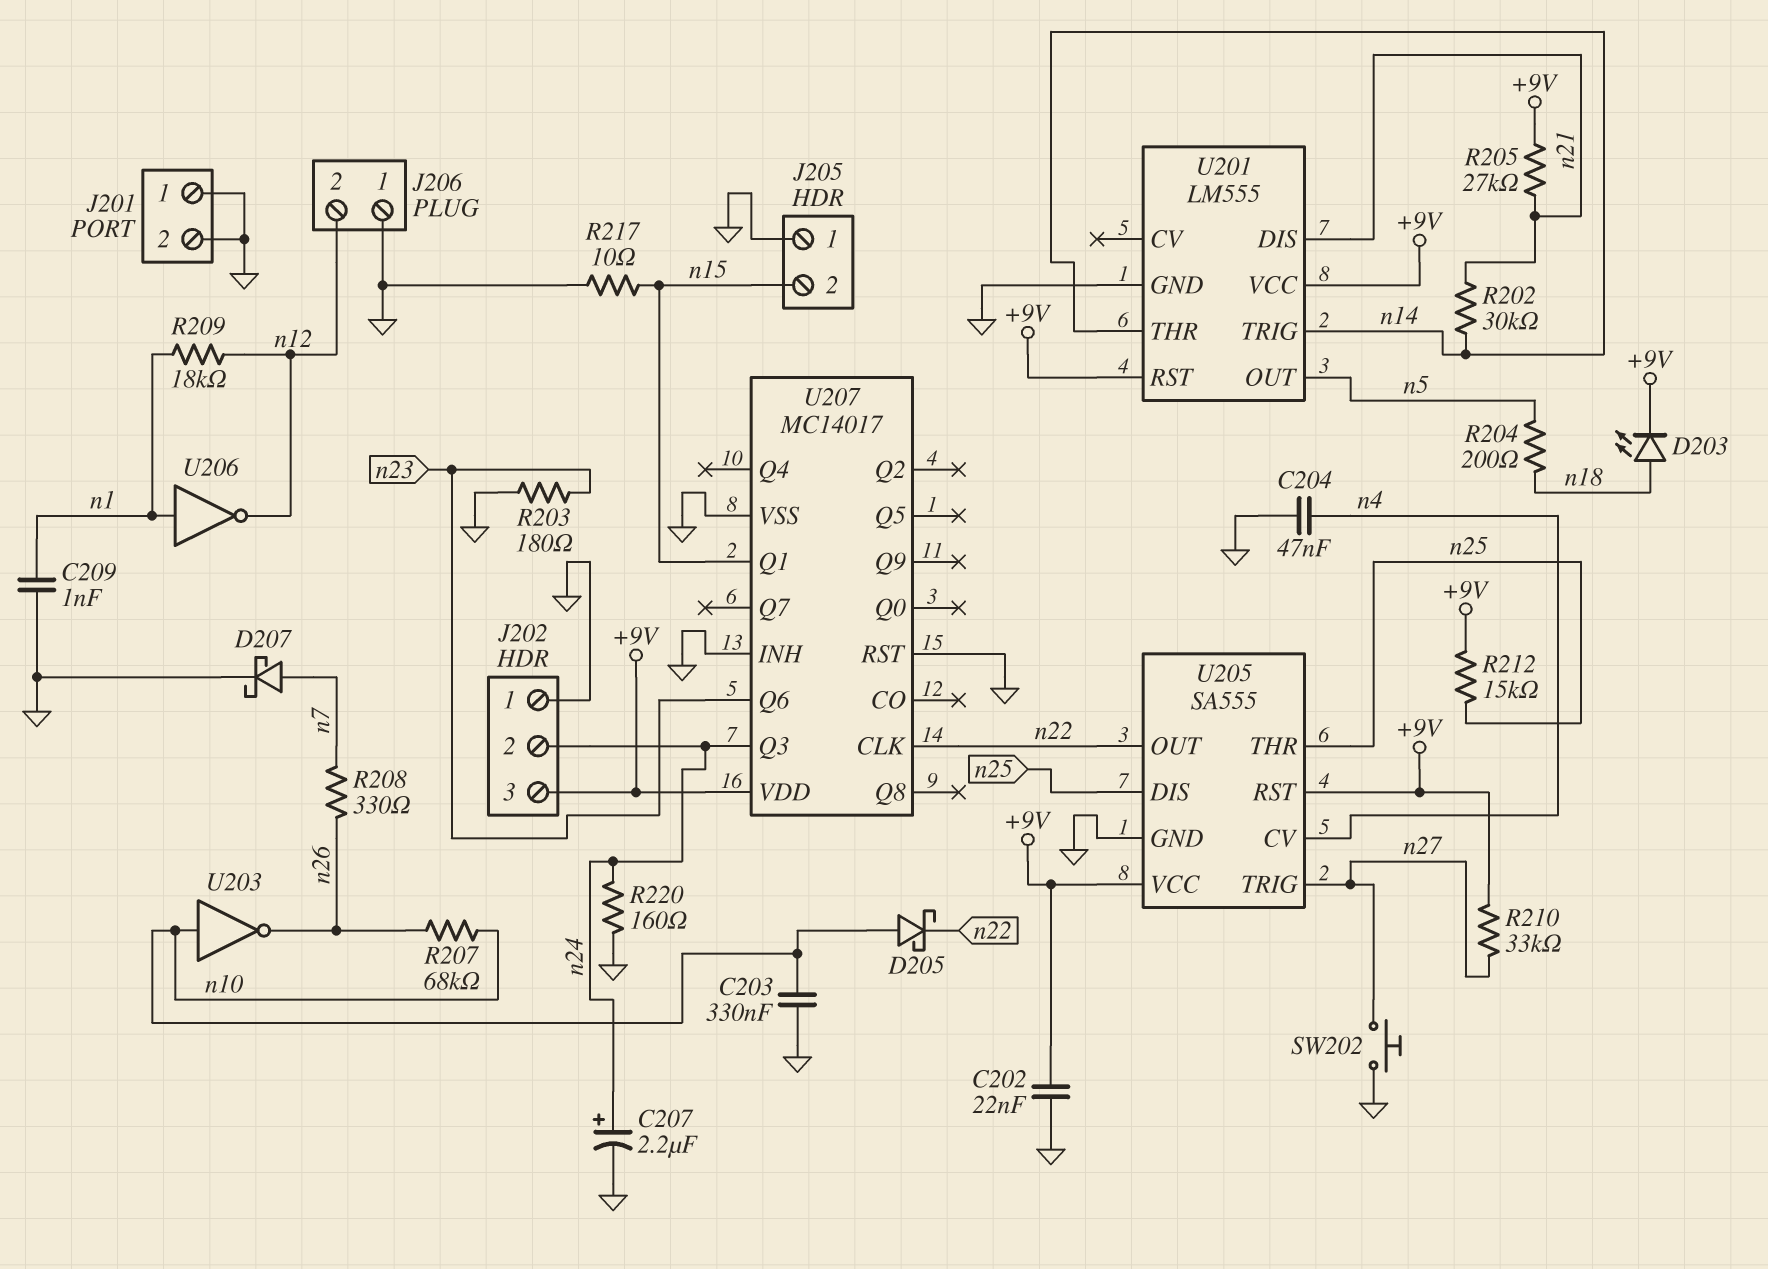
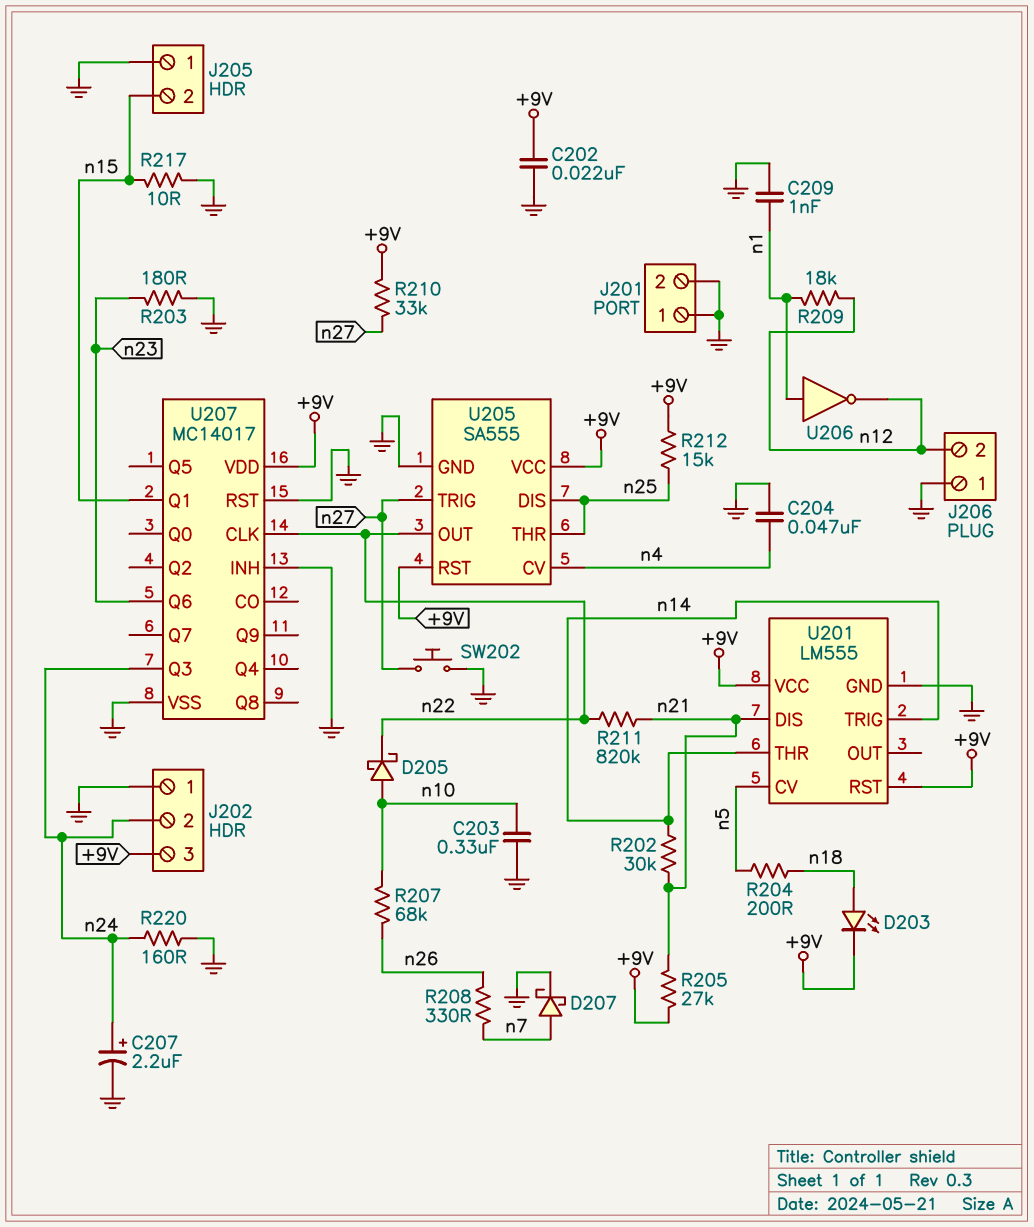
R211: none -> 820k (n21, n22)
U201 pin CV: none -> n5
U201 pin OUT: n5 -> none
U203: NOT (in n10, out n26) -> none

